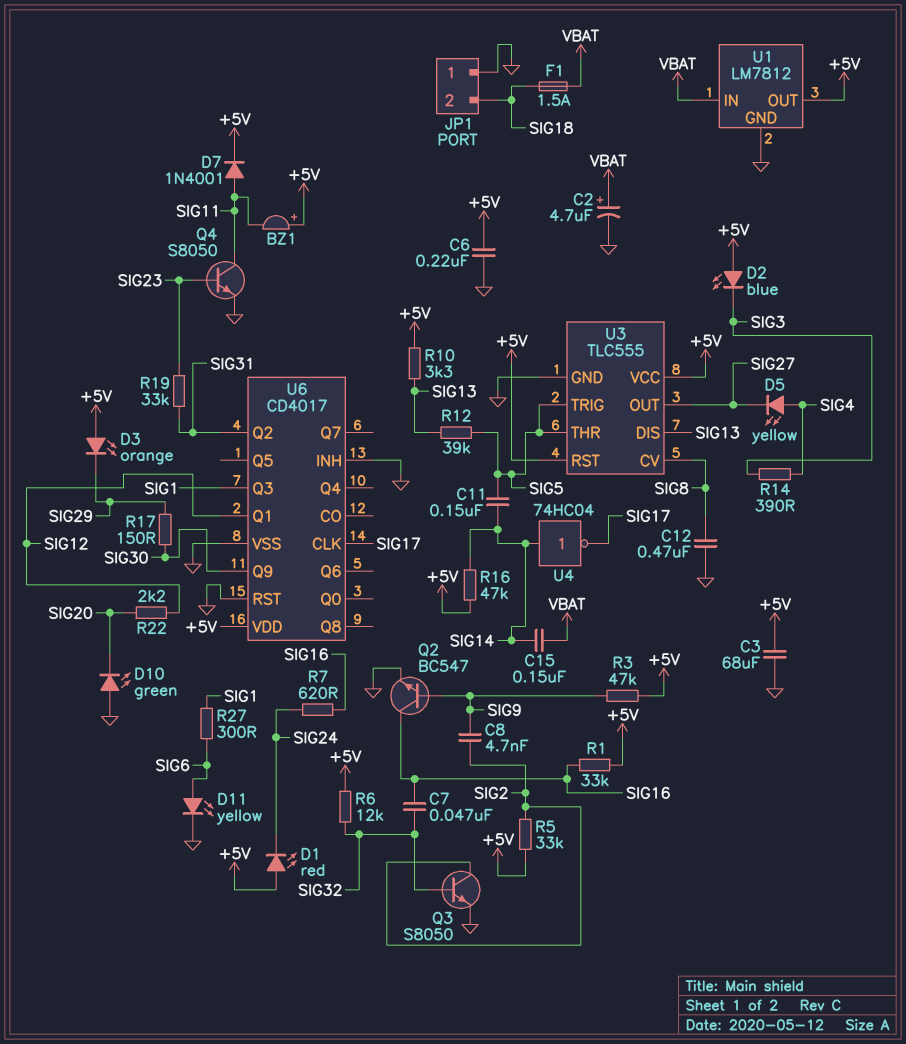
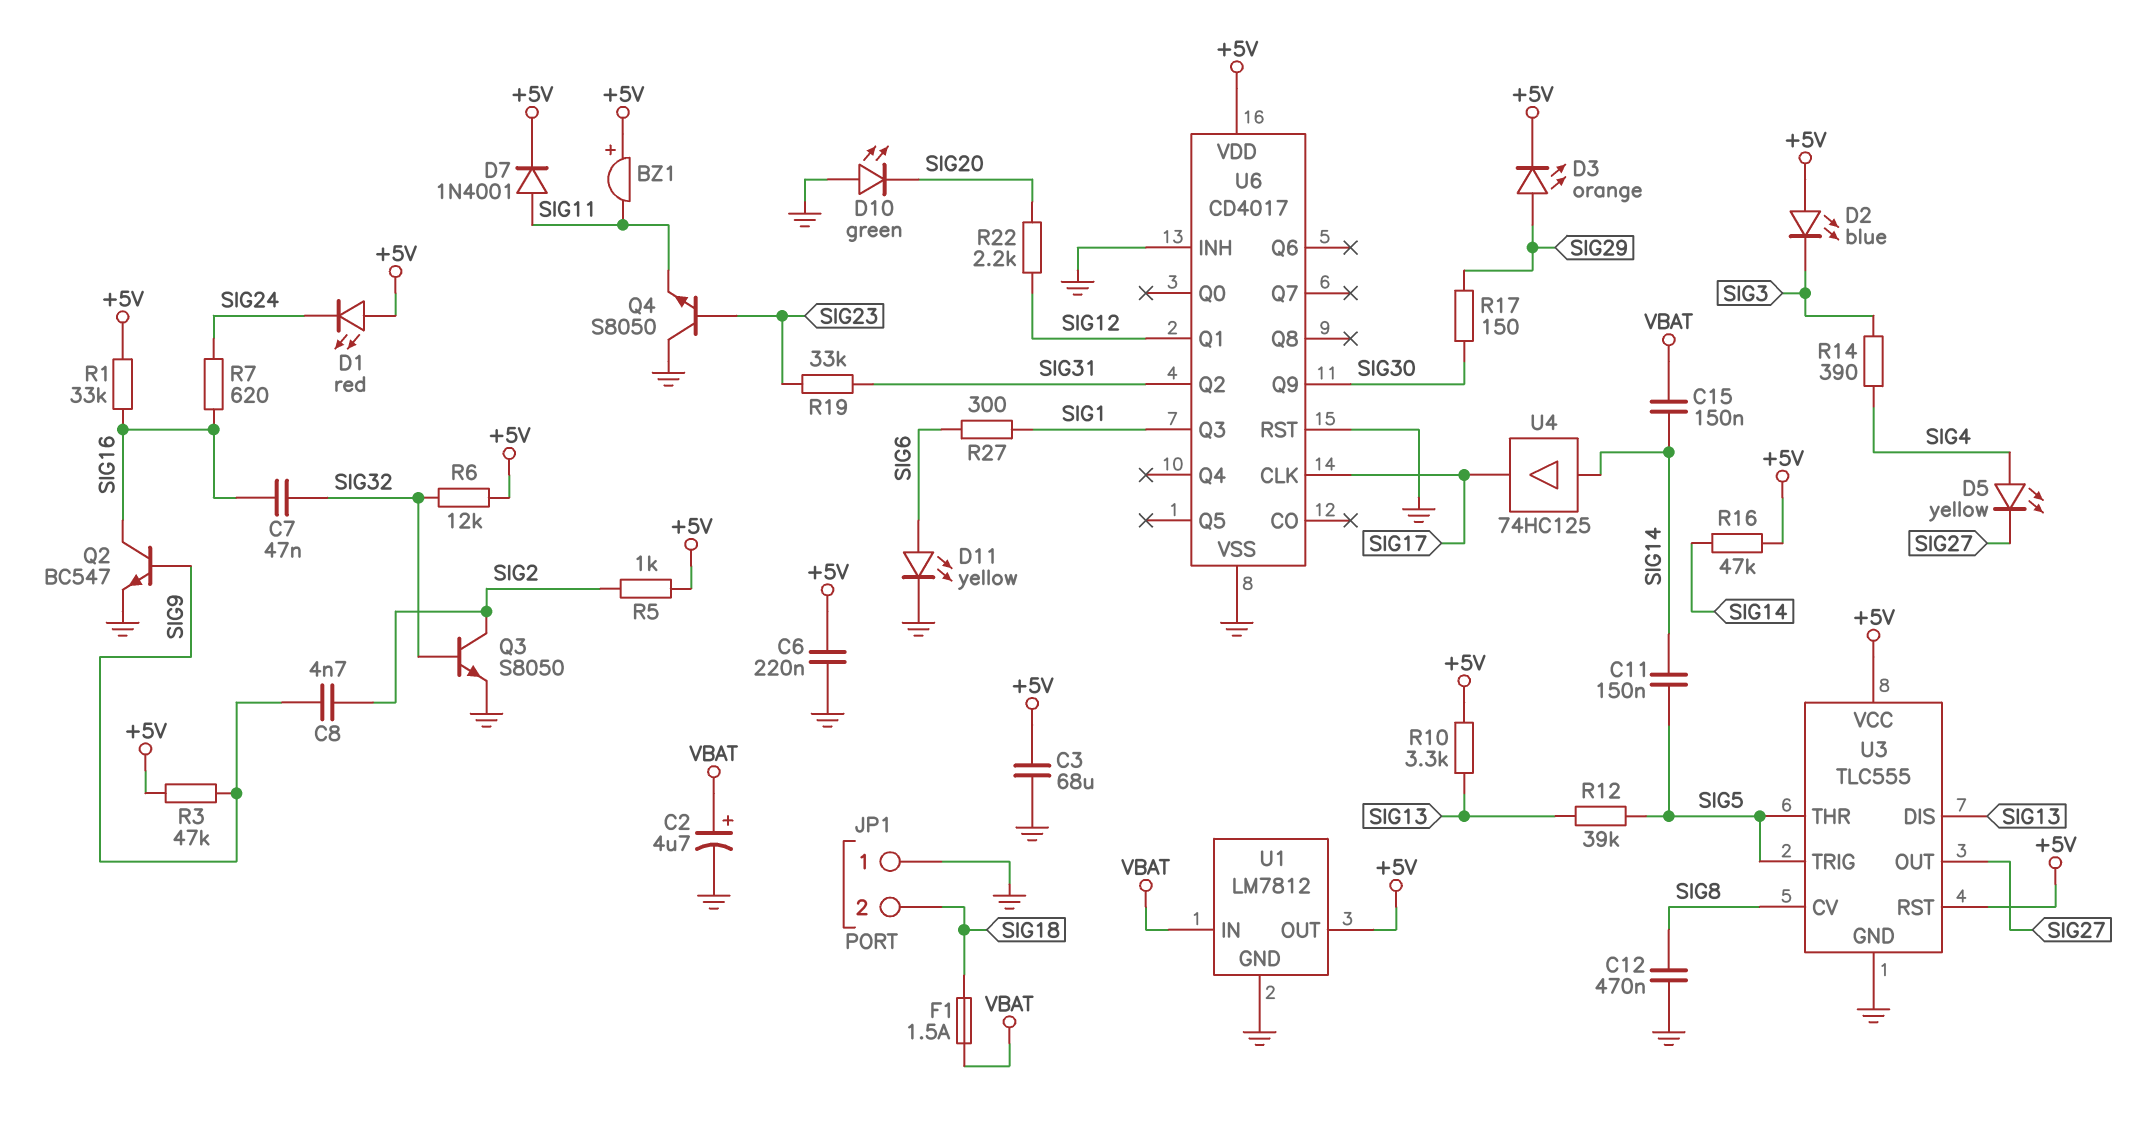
D3: LED orange (A +5V, K SIG29) -> LED orange (A SIG29, K +5V)
Q4: NPN S8050 (B SIG23, C SIG11, E GND) -> NPN S8050 (B SIG23, C GND, E SIG11)
R5: 33k (+5V, SIG2) -> 1k (+5V, SIG2)
U4: NOT 74HC04 (in SIG14, out SIG17) -> buffer 74HC125 (in SIG14, out SIG17)

